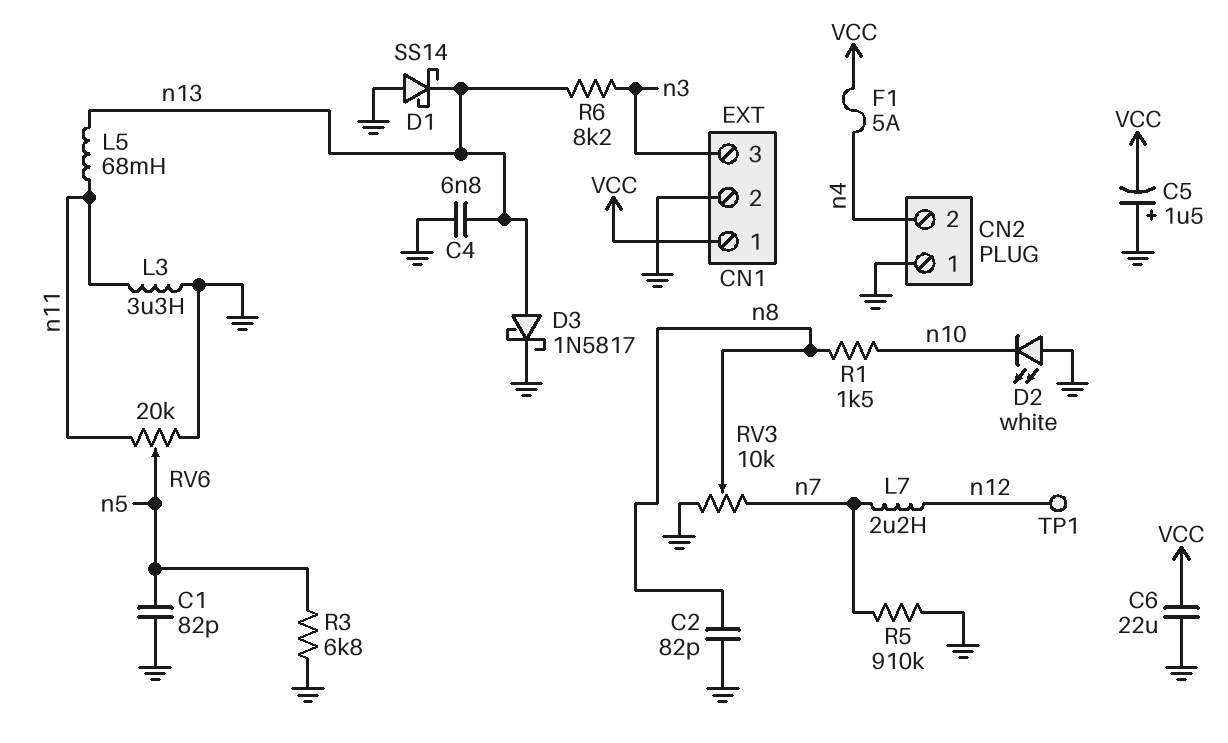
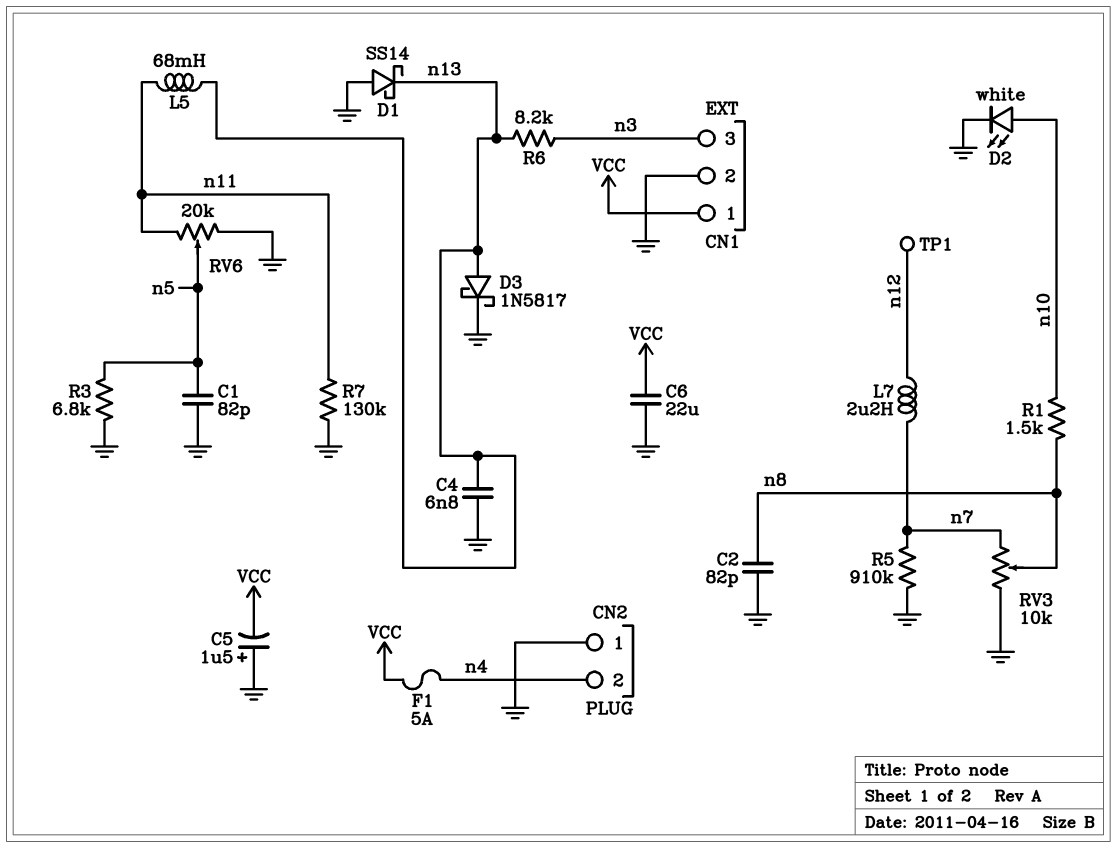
D2: LED white (A GND, K n10) -> LED white (A n10, K GND)
L3: 3.3uH (GND, n11) -> none
R7: none -> 130k (GND, n11)

